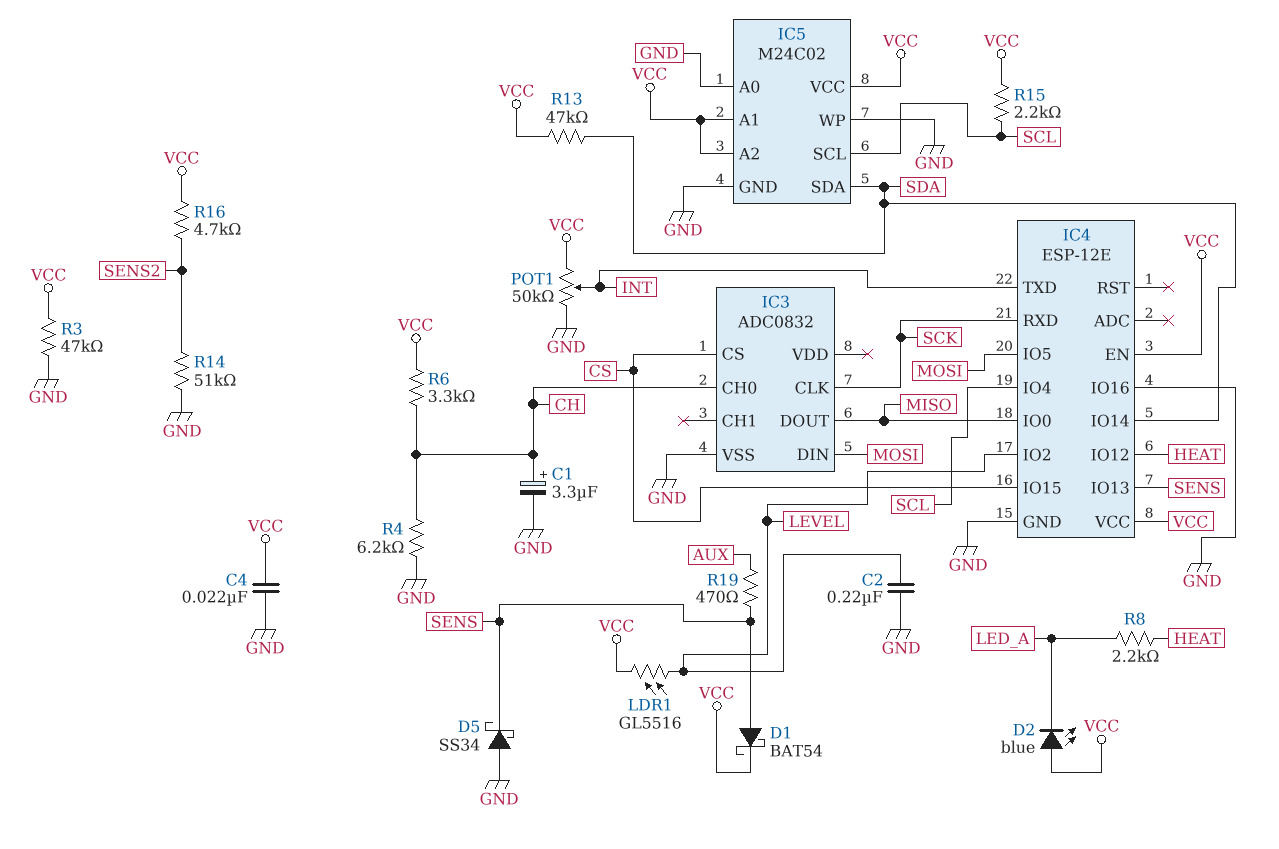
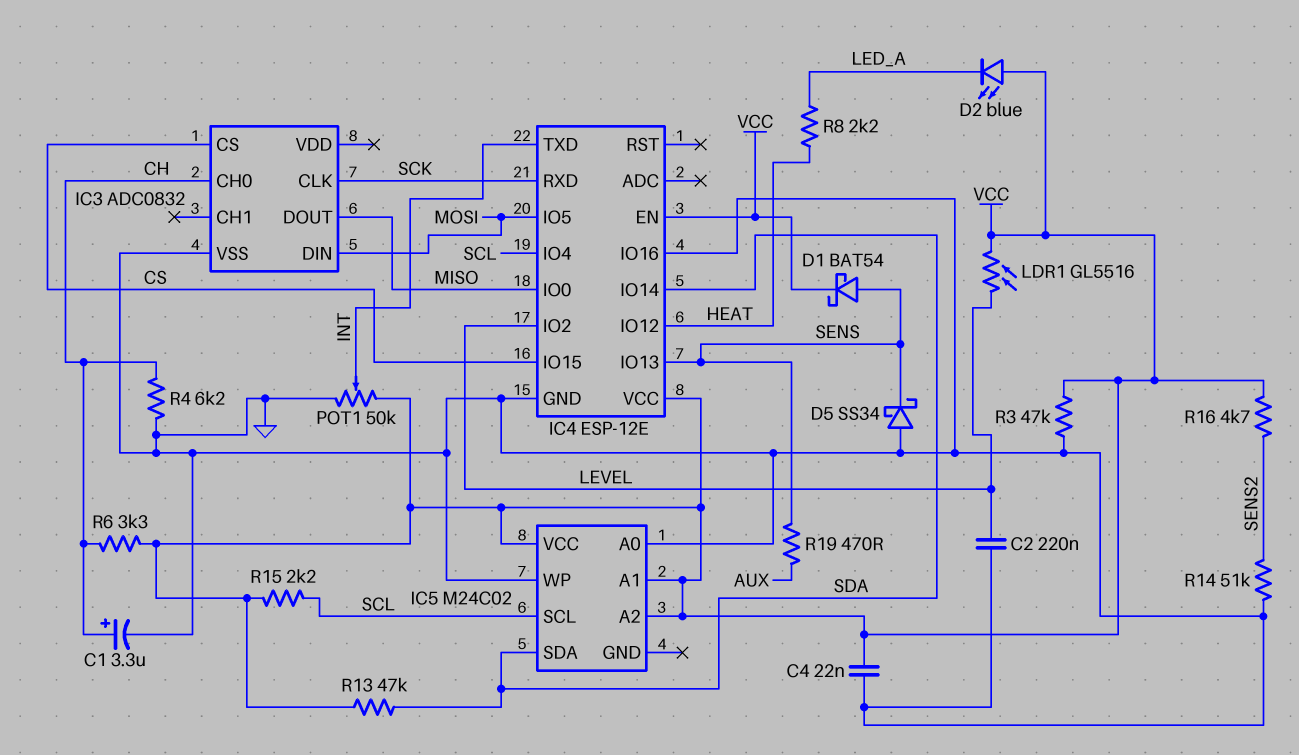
IC5 pin GND: GND -> none

